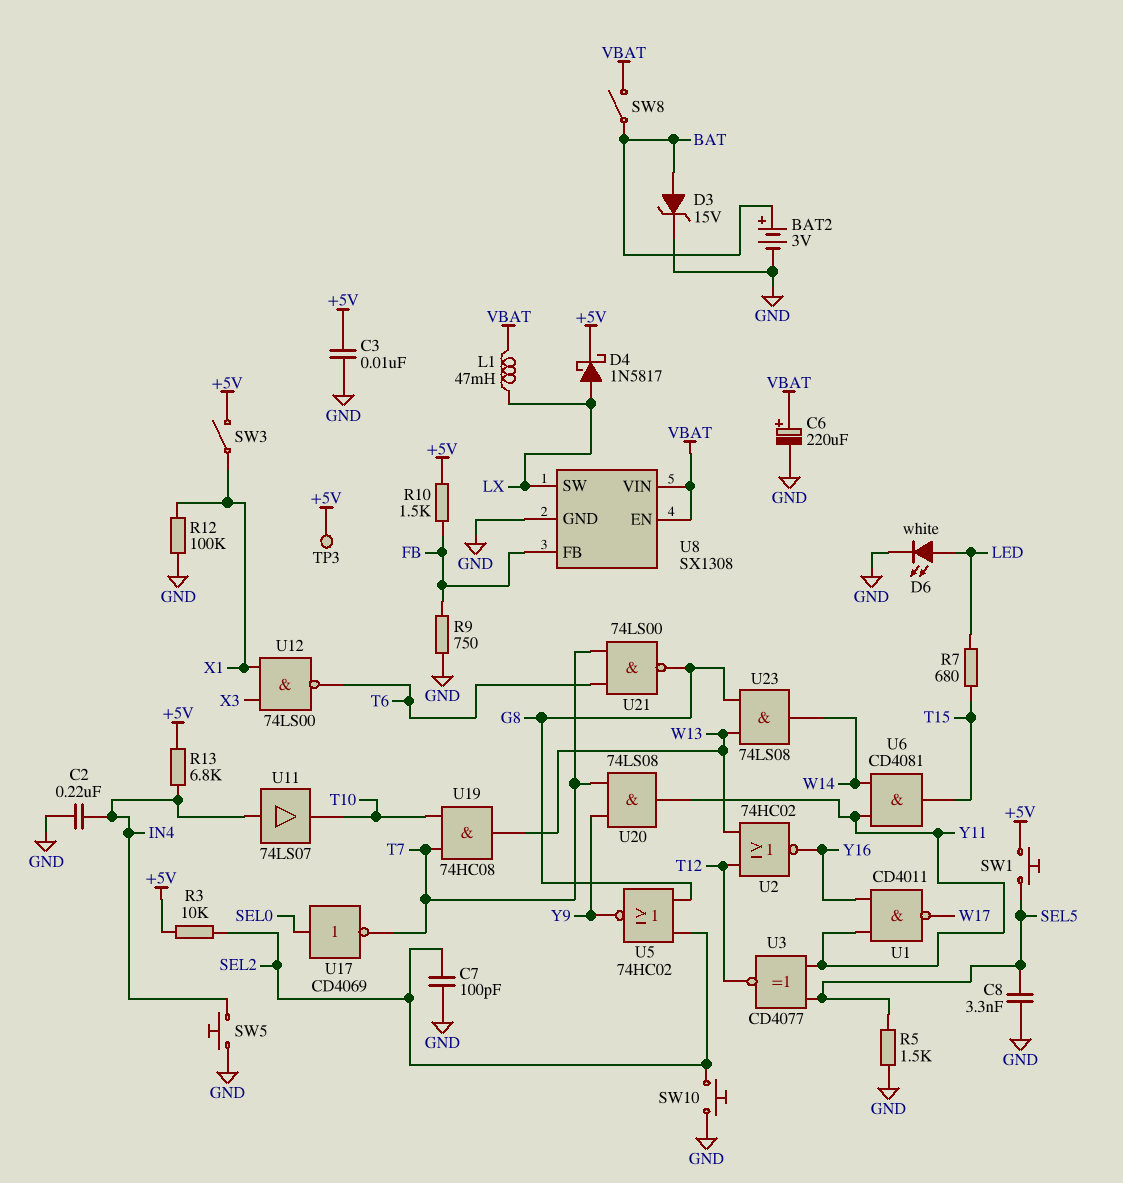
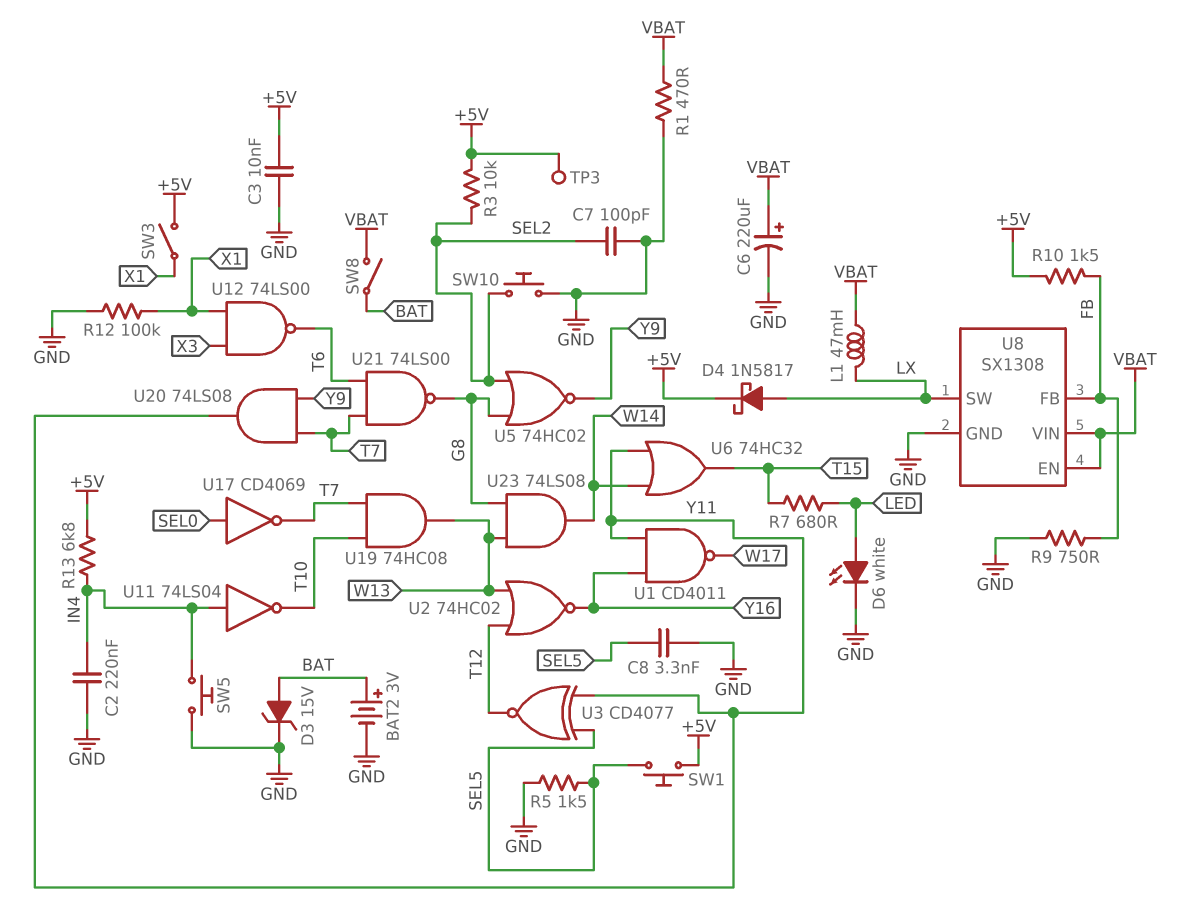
R1: none -> 470 (GND, VBAT)
U6: AND CD4081 (in W14, in Y11, out T15) -> OR 74HC32 (in W14, in Y11, out T15)
U11: buffer 74LS07 (in IN4, out T10) -> NOT 74LS04 (in IN4, out T10)

